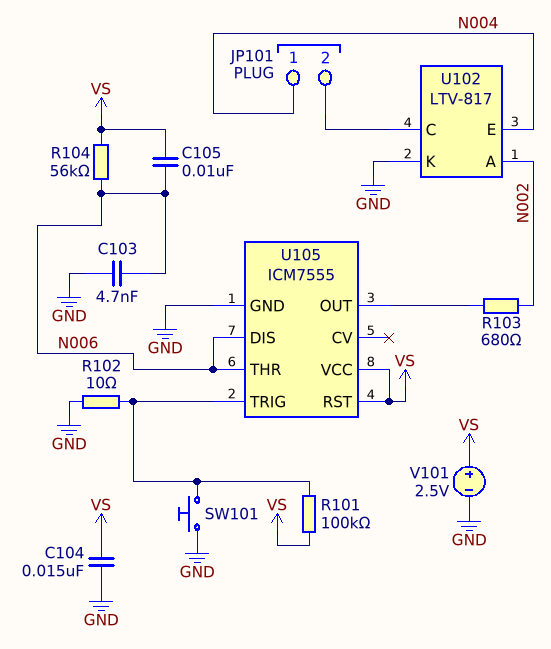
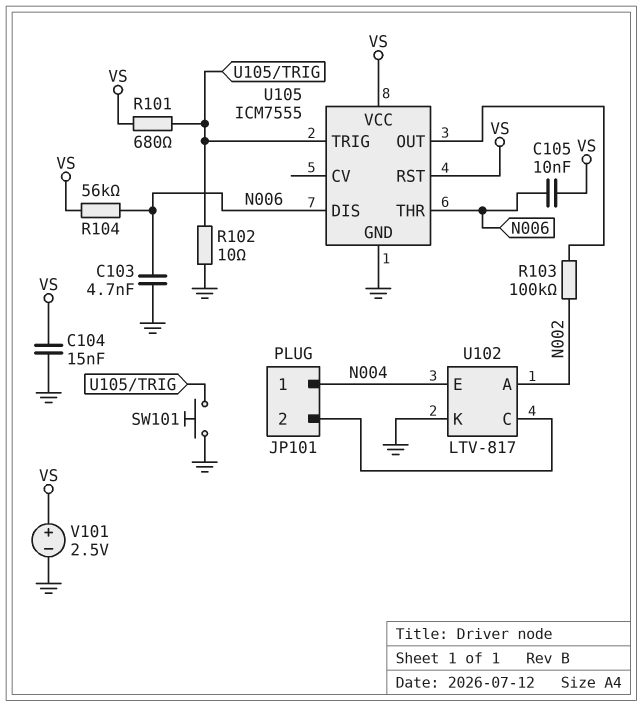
R101: 100k (U105/TRIG, VS) -> 680 (U105/TRIG, VS)
R103: 680 (N002, U105/OUT) -> 100k (N002, U105/OUT)

